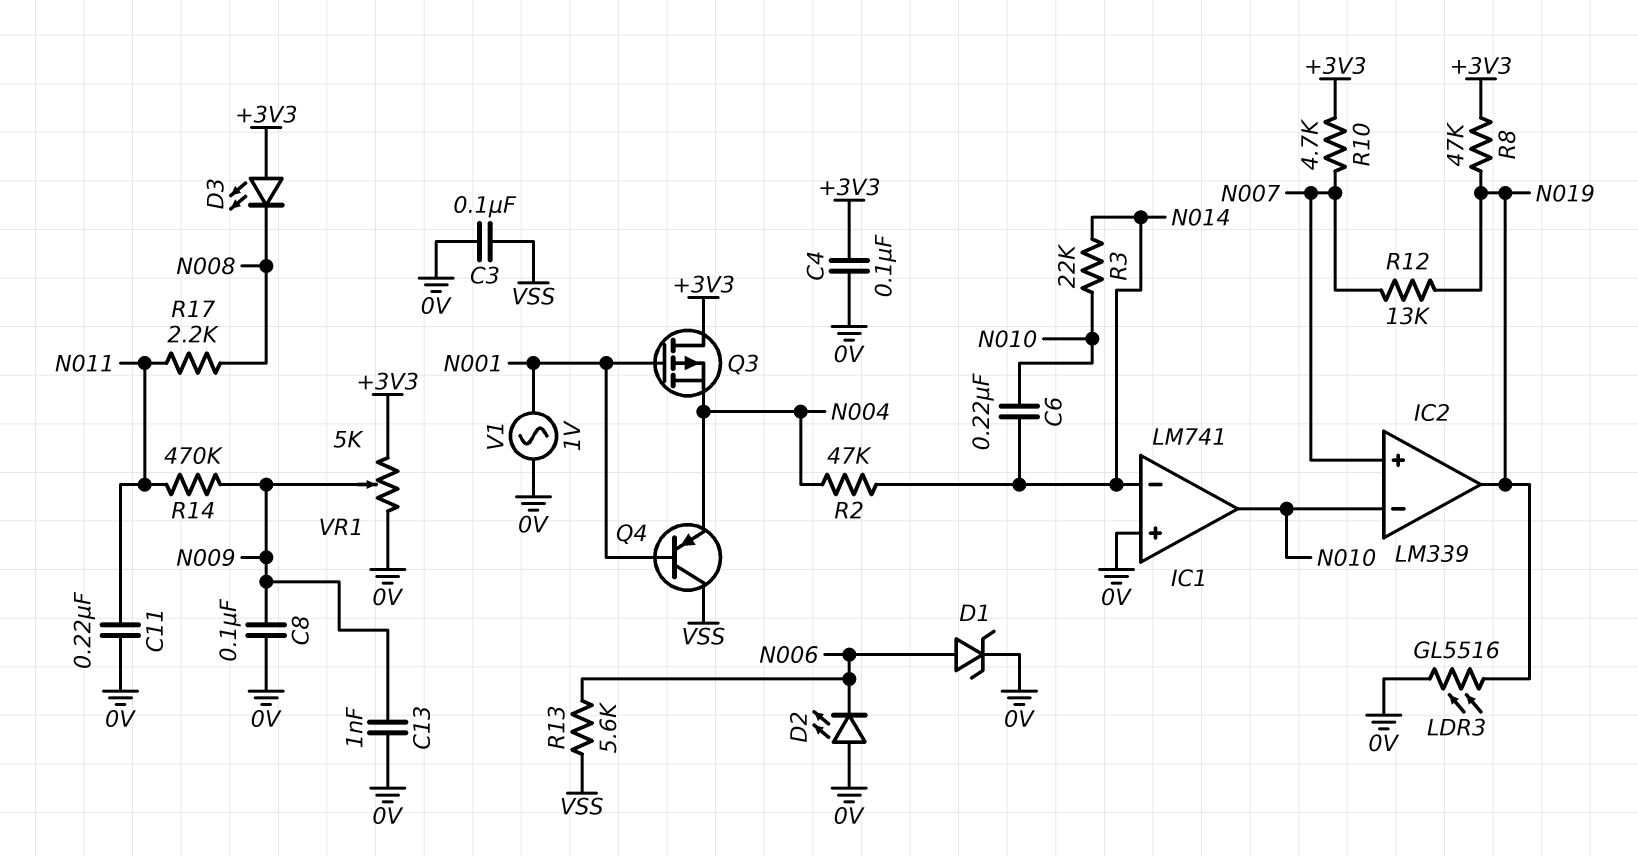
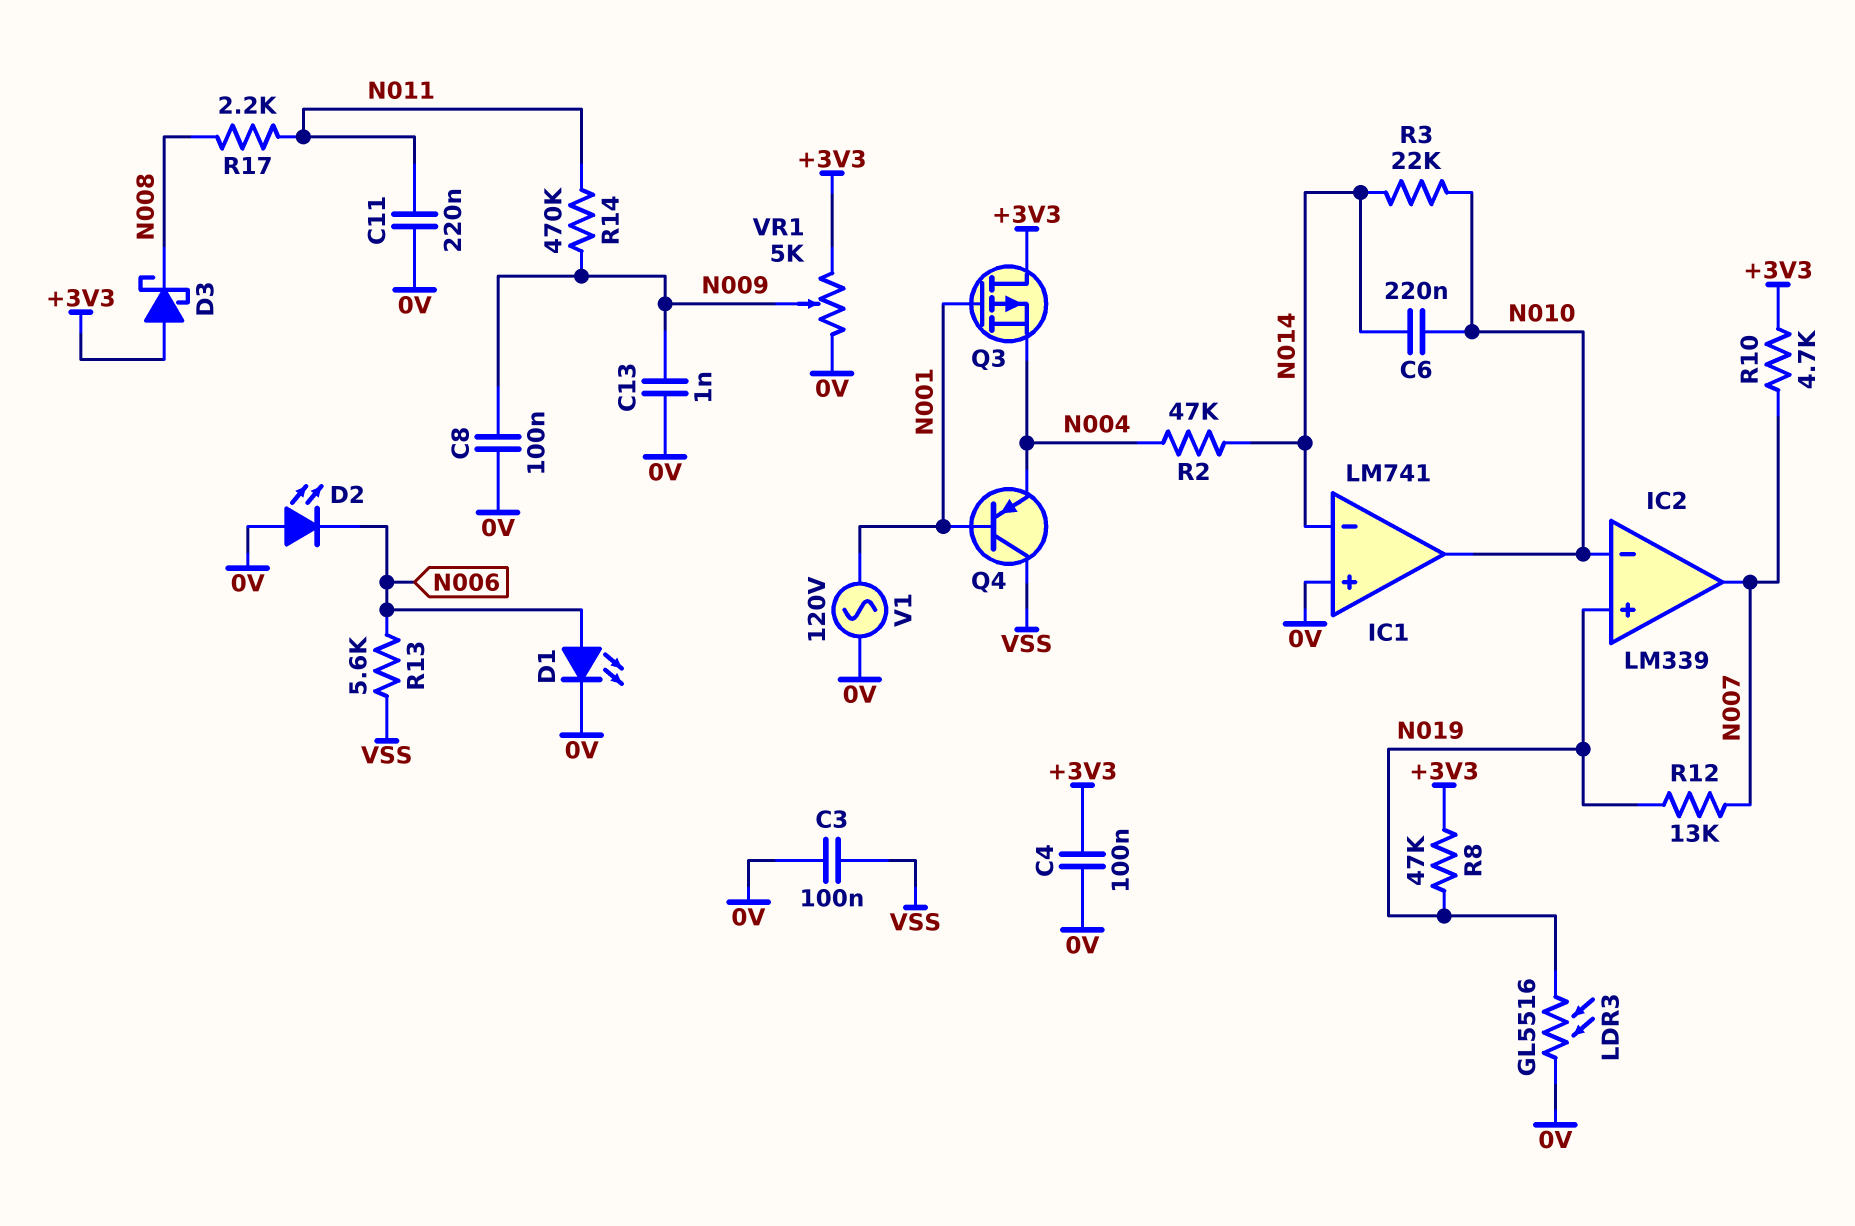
D1: zener (A N006, K 0V) -> LED (A N006, K 0V)
D3: LED (A +3V3, K N008) -> schottky (A +3V3, K N008)
IC2 pin in+: N007 -> N019
IC2 pin out: N019 -> N007
V1: AC 1V (0V, N001) -> AC 120V (0V, N001)

